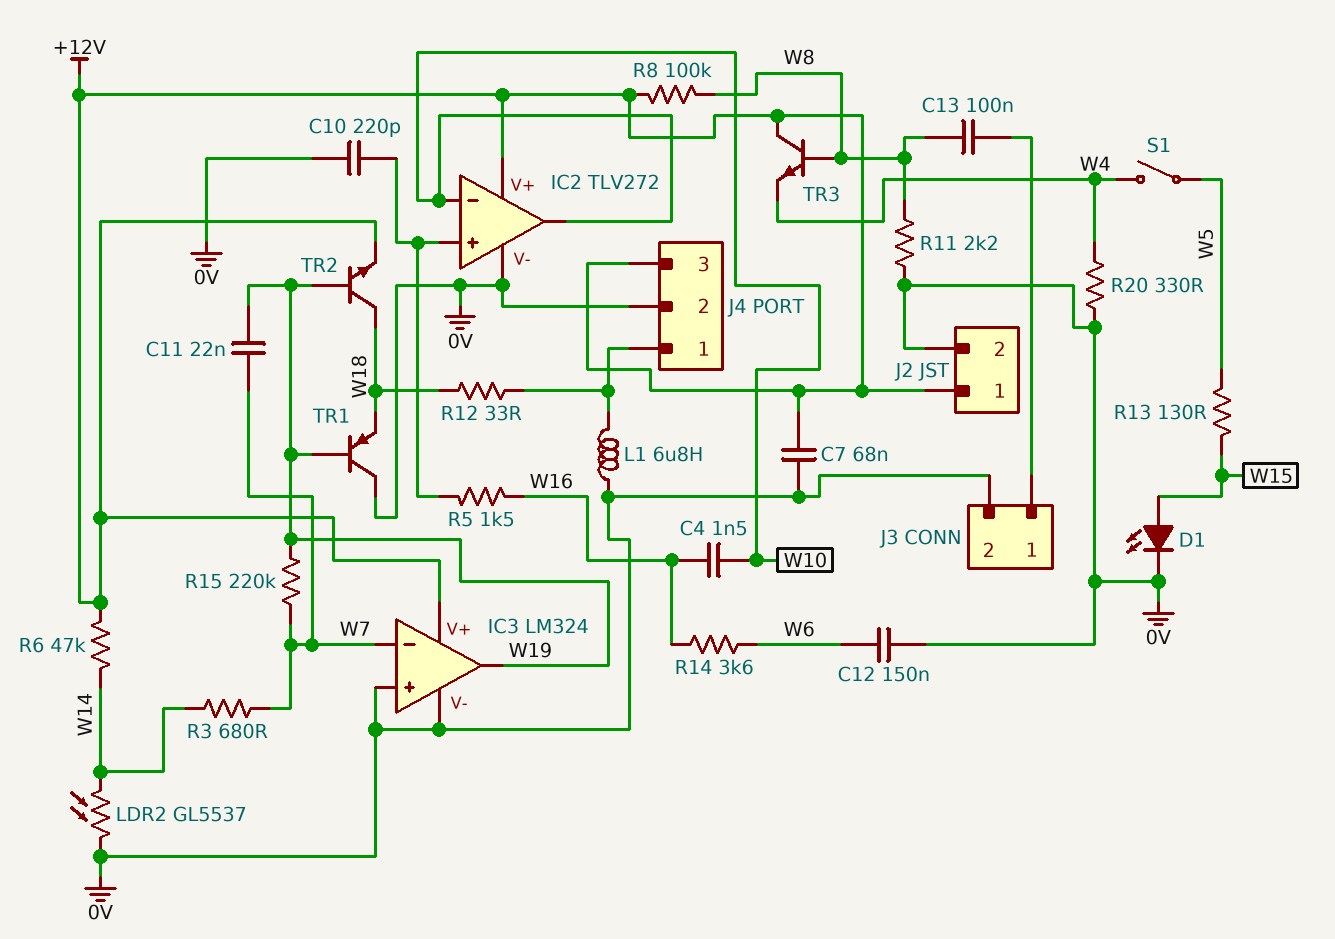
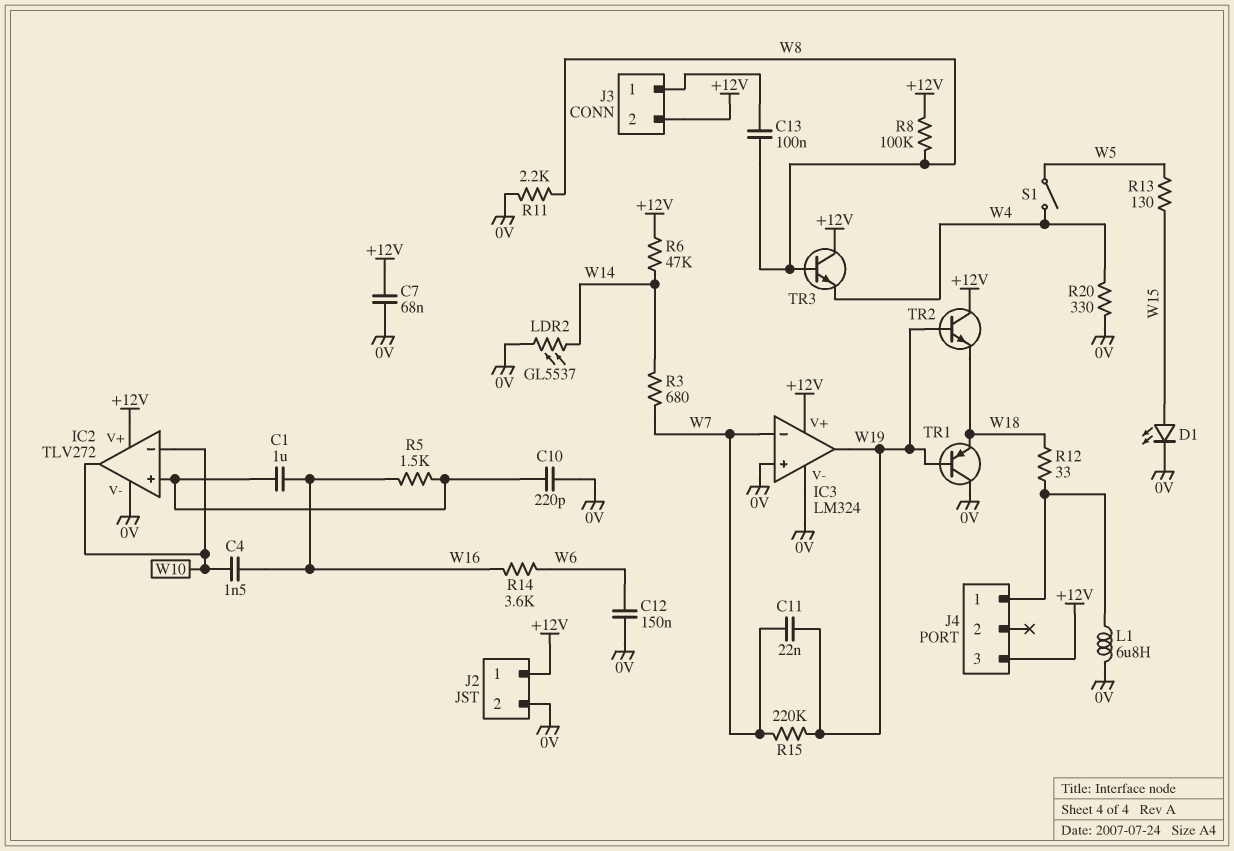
C1: none -> 1uF (IC2/in+, W16)
J3 pin 2: 0V -> +12V
J4 pin 2: 0V -> none
TR2: NPN (B W19, C W18, E +12V) -> NPN (B W19, C +12V, E W18)

